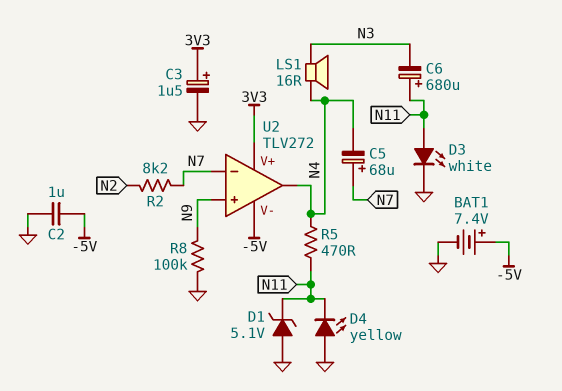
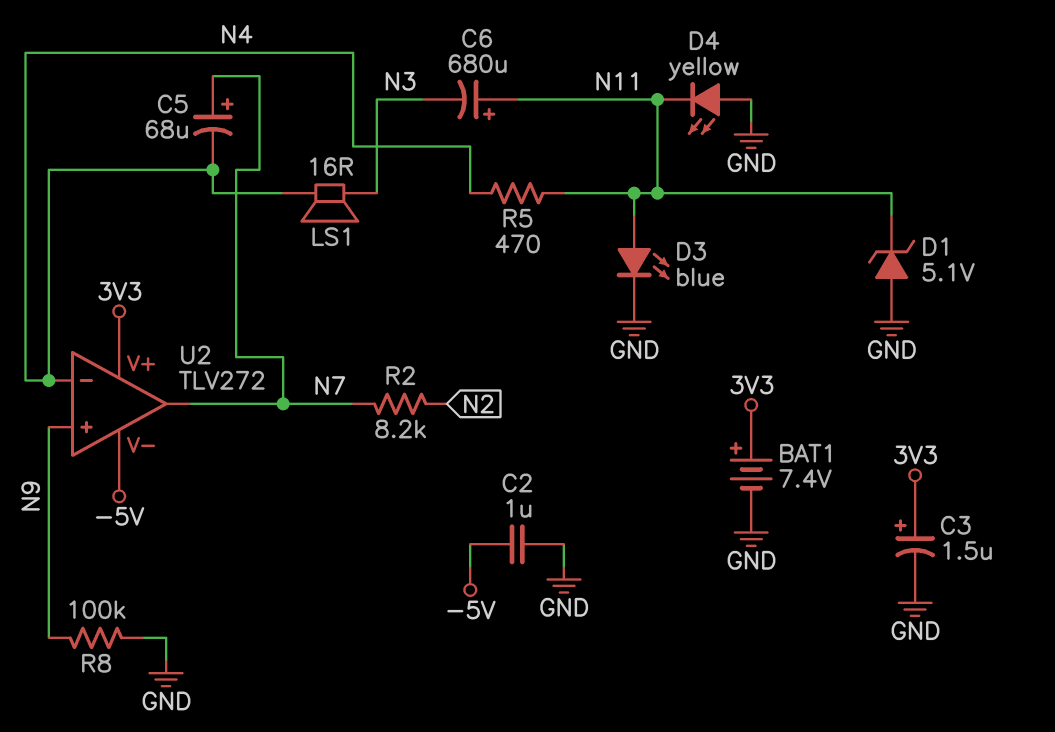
BAT1: 7.4V (plus -5V, minus GND) -> 7.4V (plus 3V3, minus GND)
D3: LED white (A N11, K GND) -> LED blue (A N11, K GND)
U2 pin in-: N7 -> N4
U2 pin out: N4 -> N7

